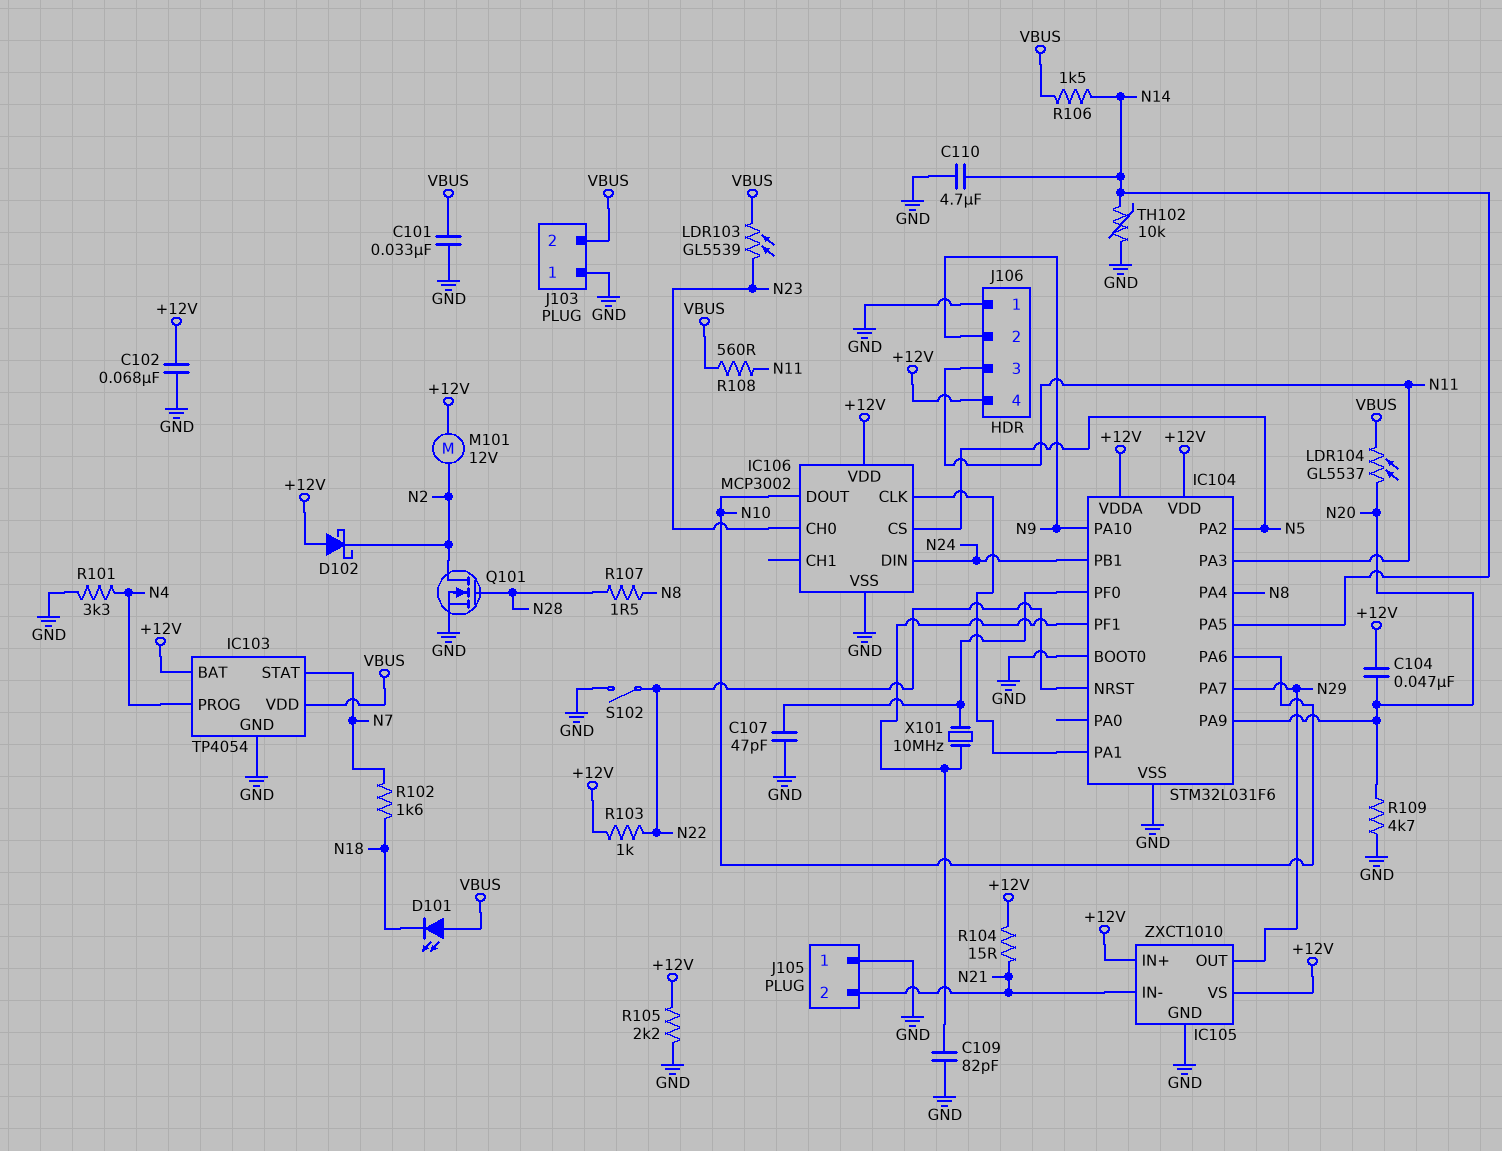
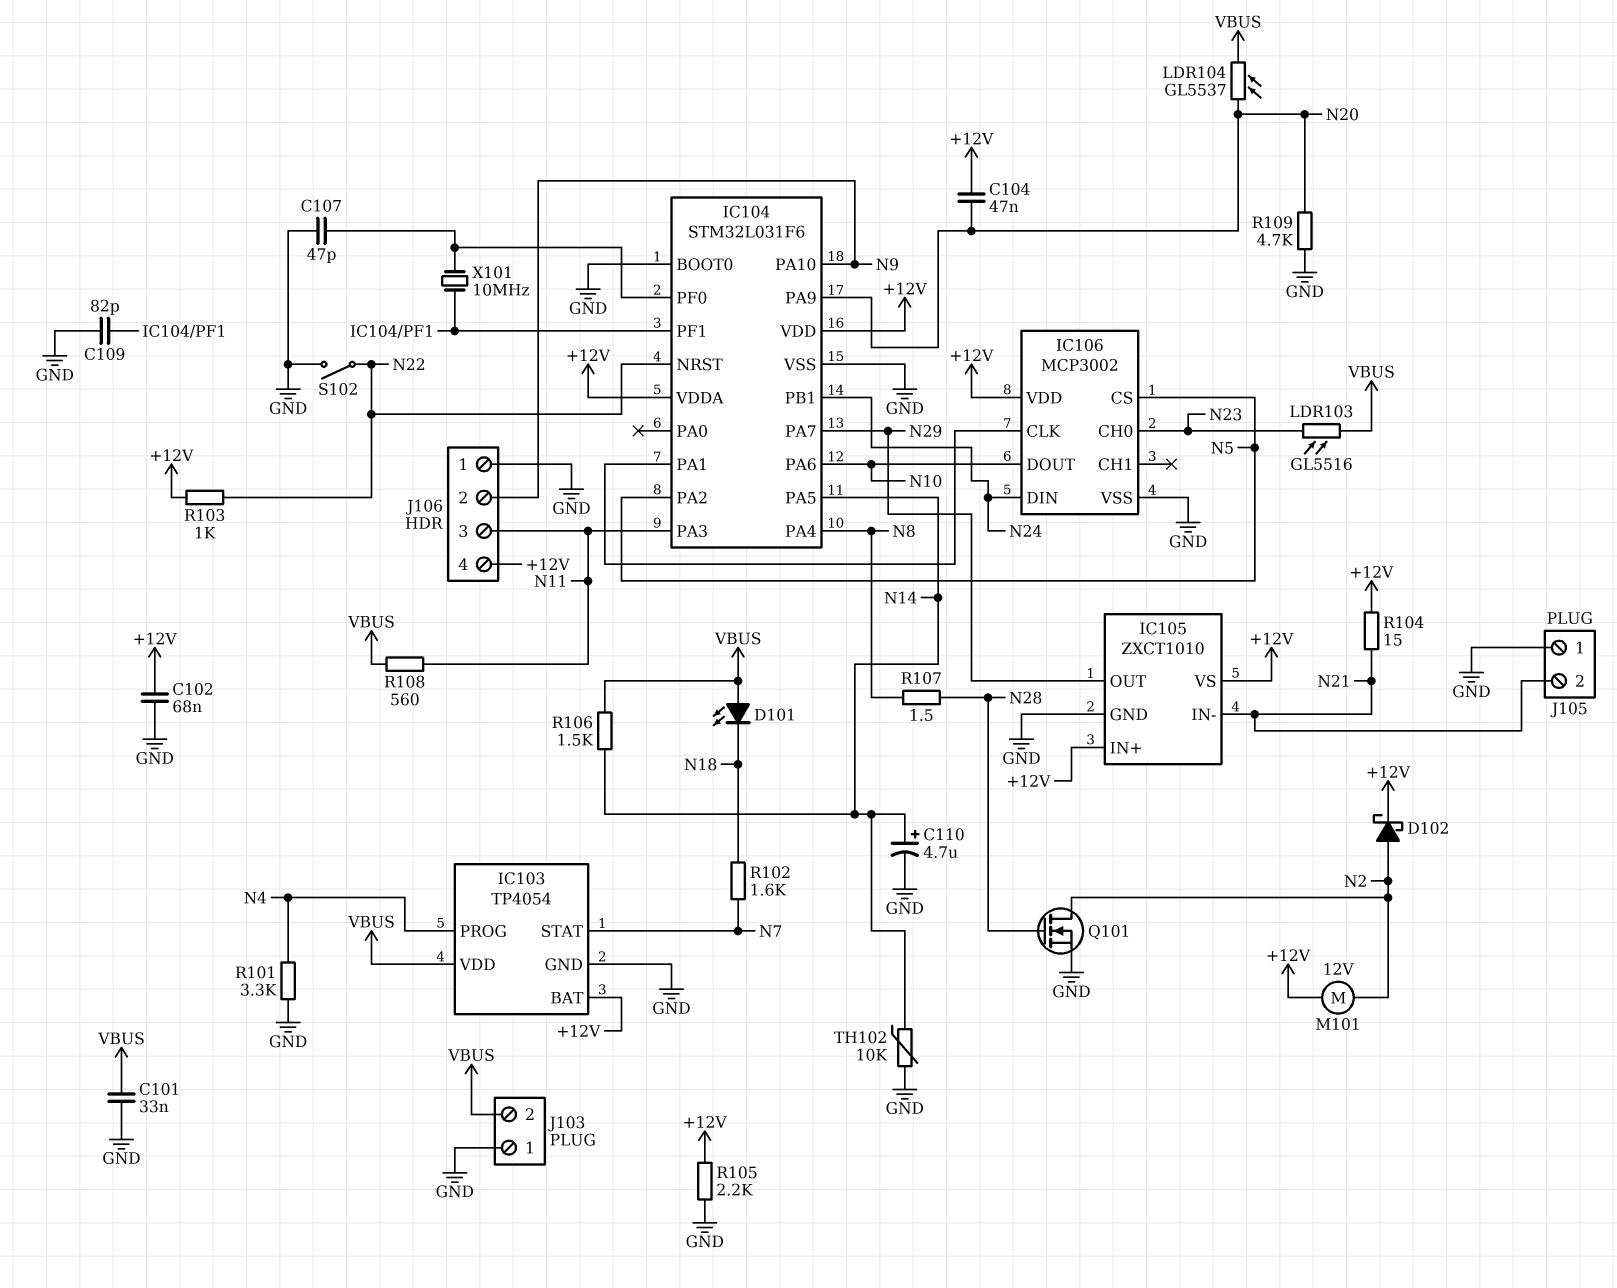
C110: 4.7uF (GND, N14) -> 4.7uF (plus N14, minus GND)
D102: schottky (A +12V, K N2) -> schottky (A N2, K +12V)
LDR103: GL5539 (N23, VBUS) -> GL5516 (N23, VBUS)

